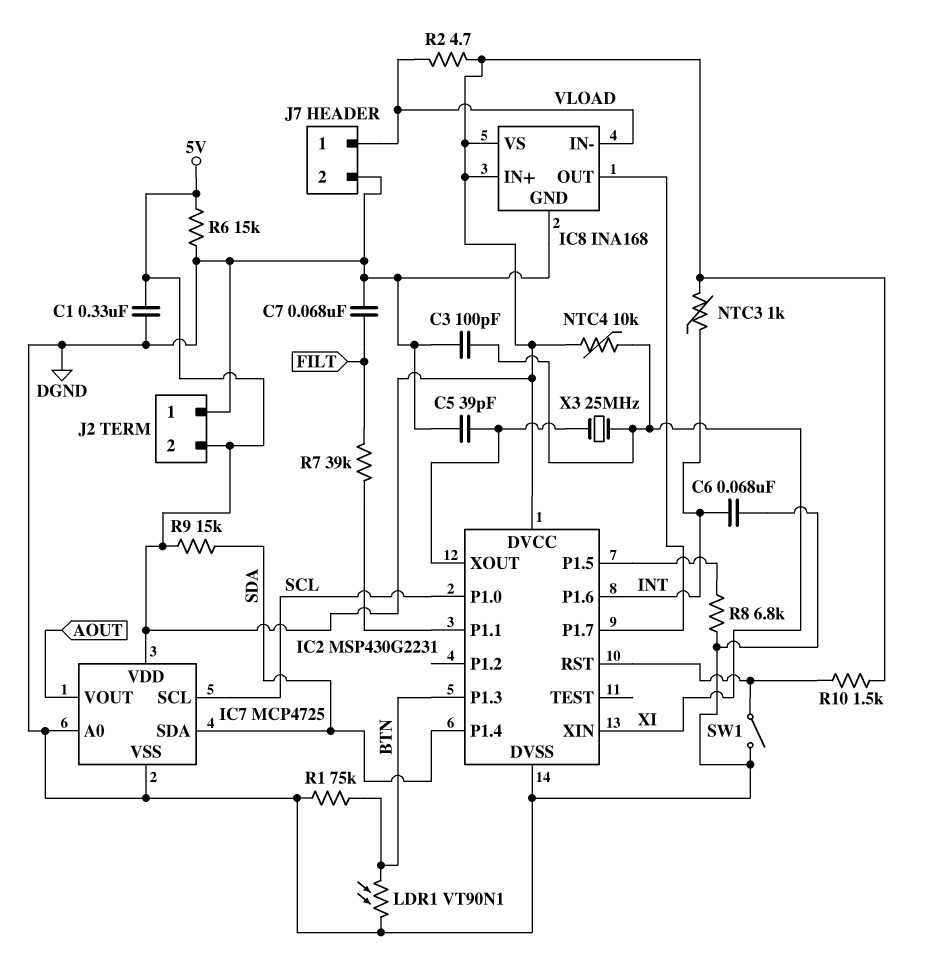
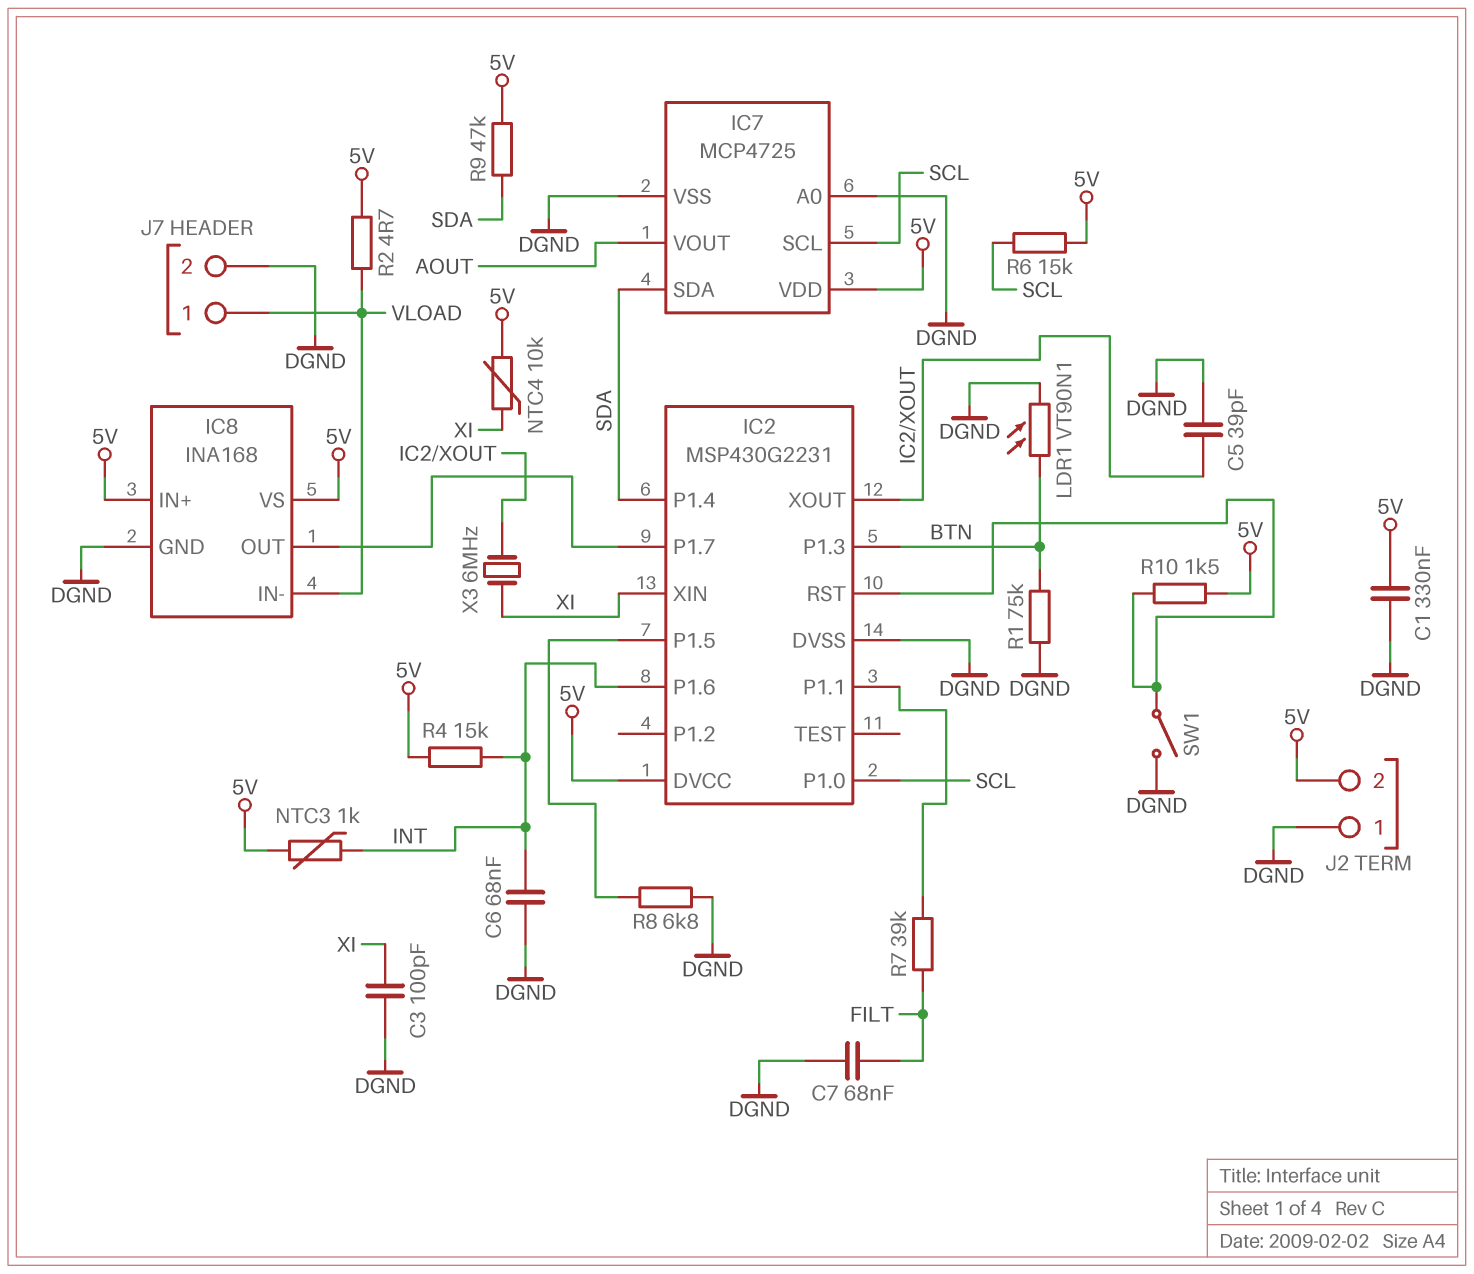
R4: none -> 15k (5V, INT)
R6: 15k (5V, DGND) -> 15k (5V, SCL)
R9: 15k (5V, SDA) -> 47k (5V, SDA)
X3: 25MHz (IC2/XOUT, XI) -> 6MHz (IC2/XOUT, XI)

